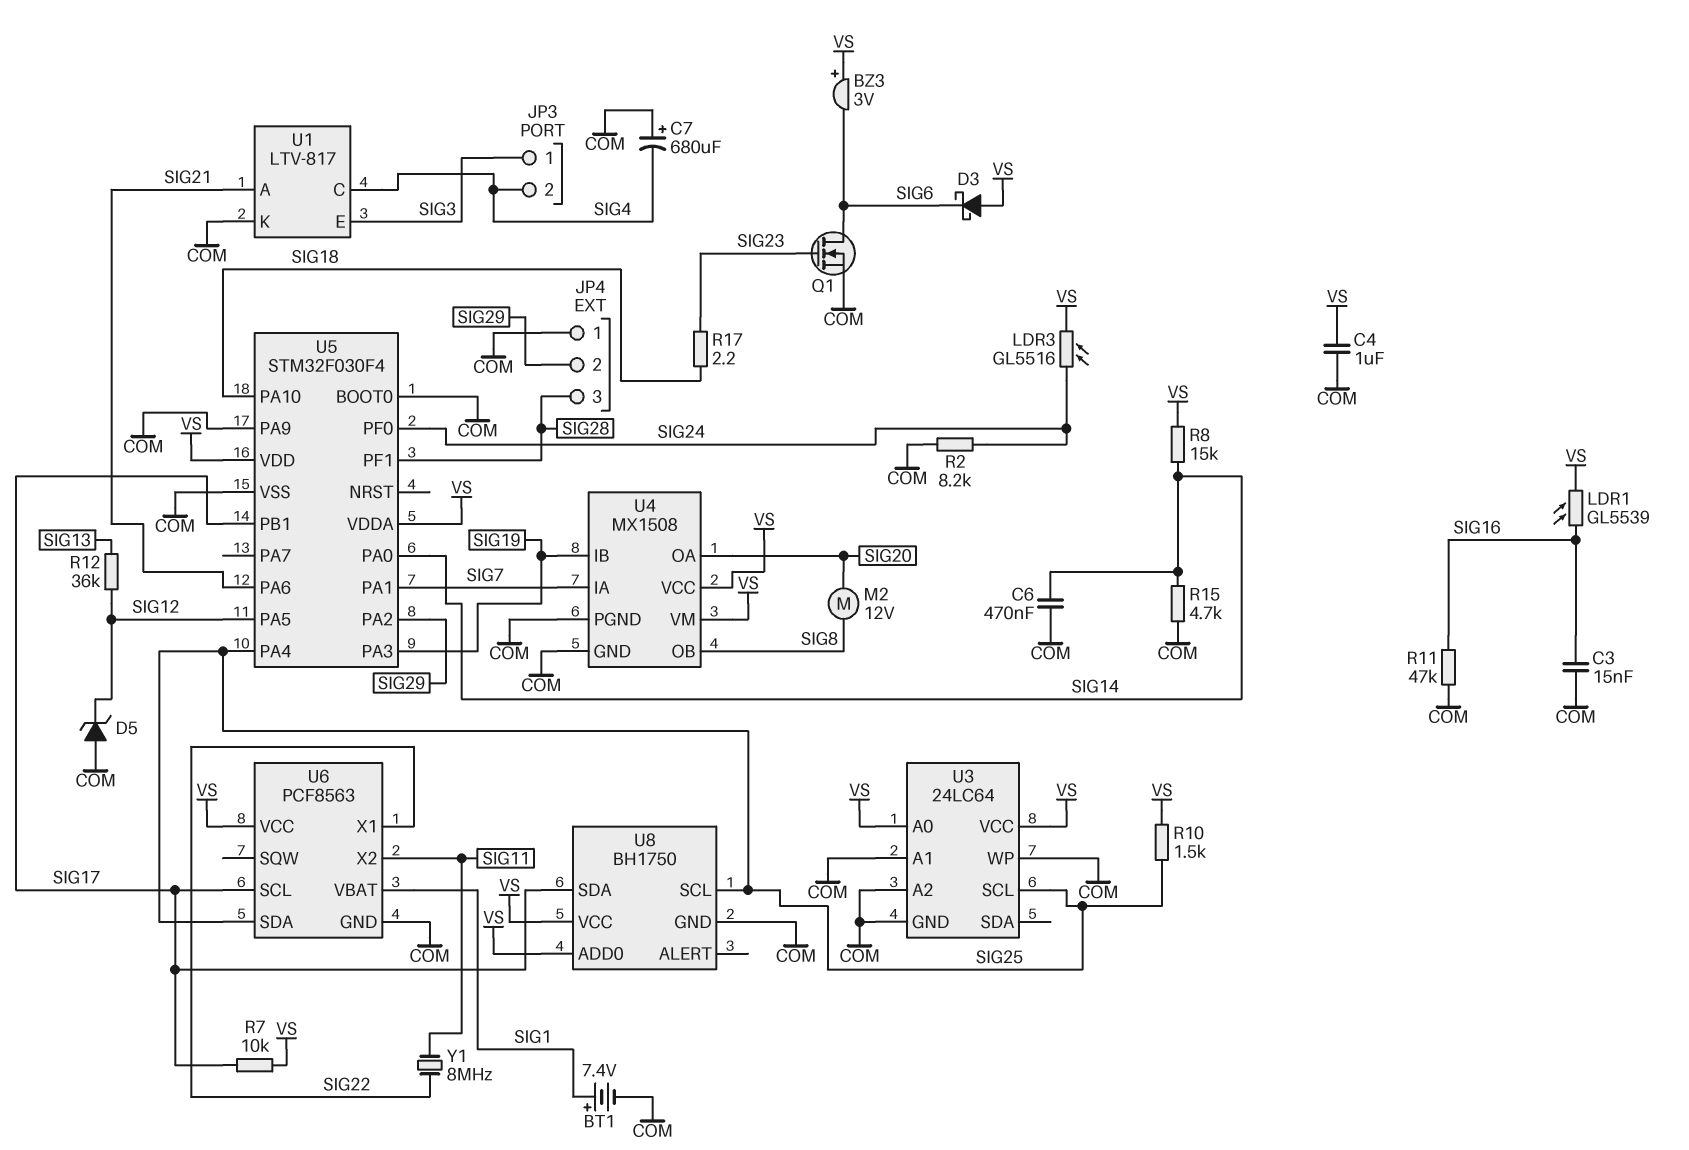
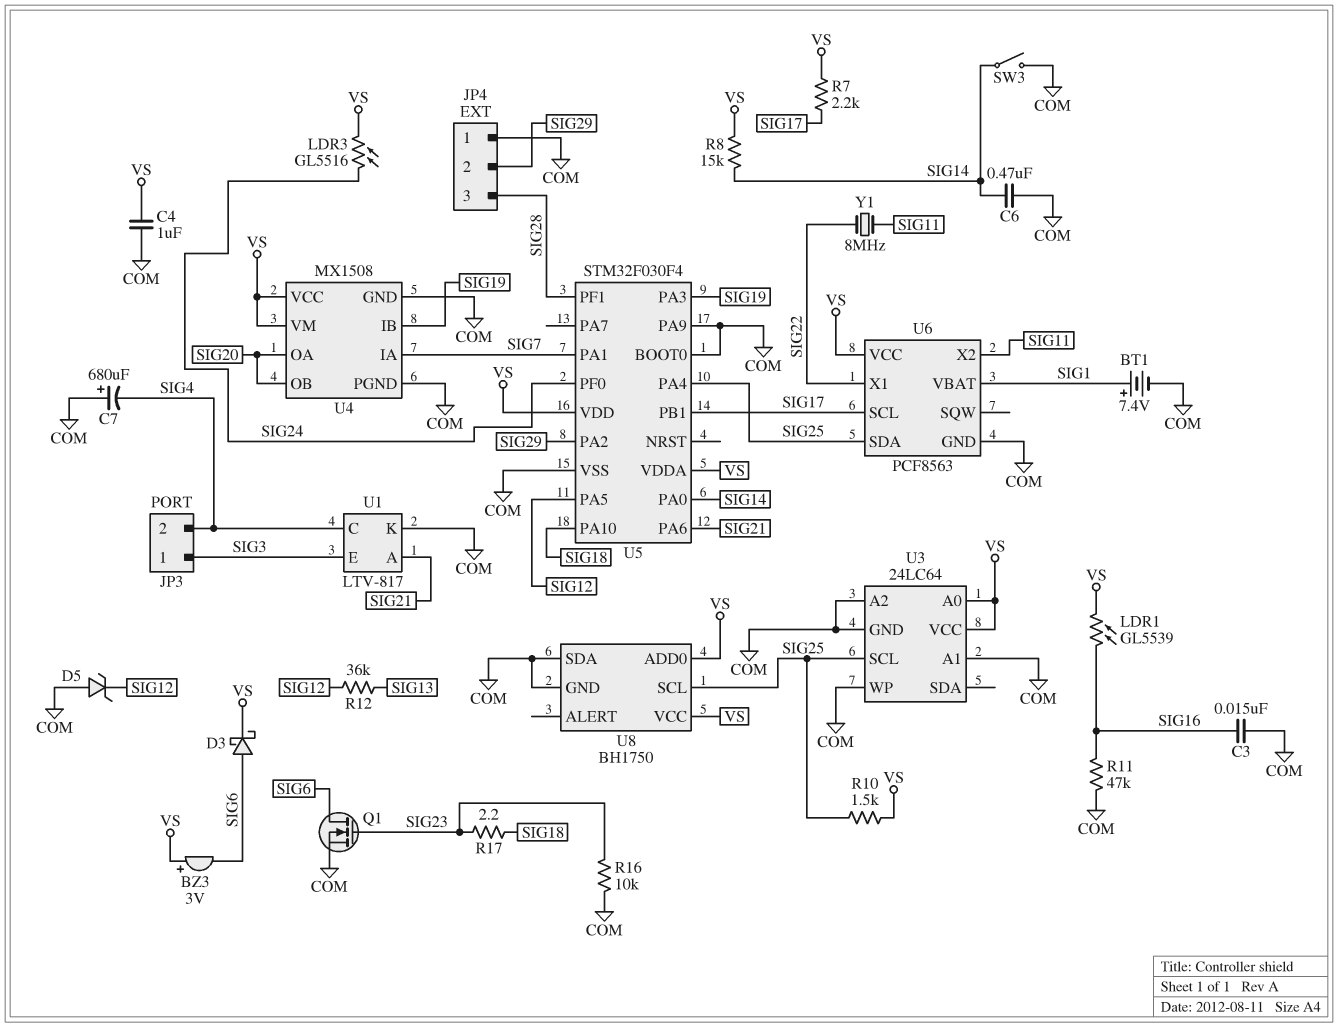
D3: schottky (A VS, K SIG6) -> schottky (A SIG6, K VS)
M2: motor 12V (SIG8, SIG20) -> none
R2: 8.2k (COM, SIG24) -> none
R7: 10k (SIG17, VS) -> 2.2k (SIG17, VS)
R15: 4.7k (COM, SIG14) -> none
R16: none -> 10k (COM, SIG23)
SW3: none -> switch (COM, SIG14)
U4 pin OB: SIG8 -> SIG20
U8 pin SDA: SIG17 -> COM

